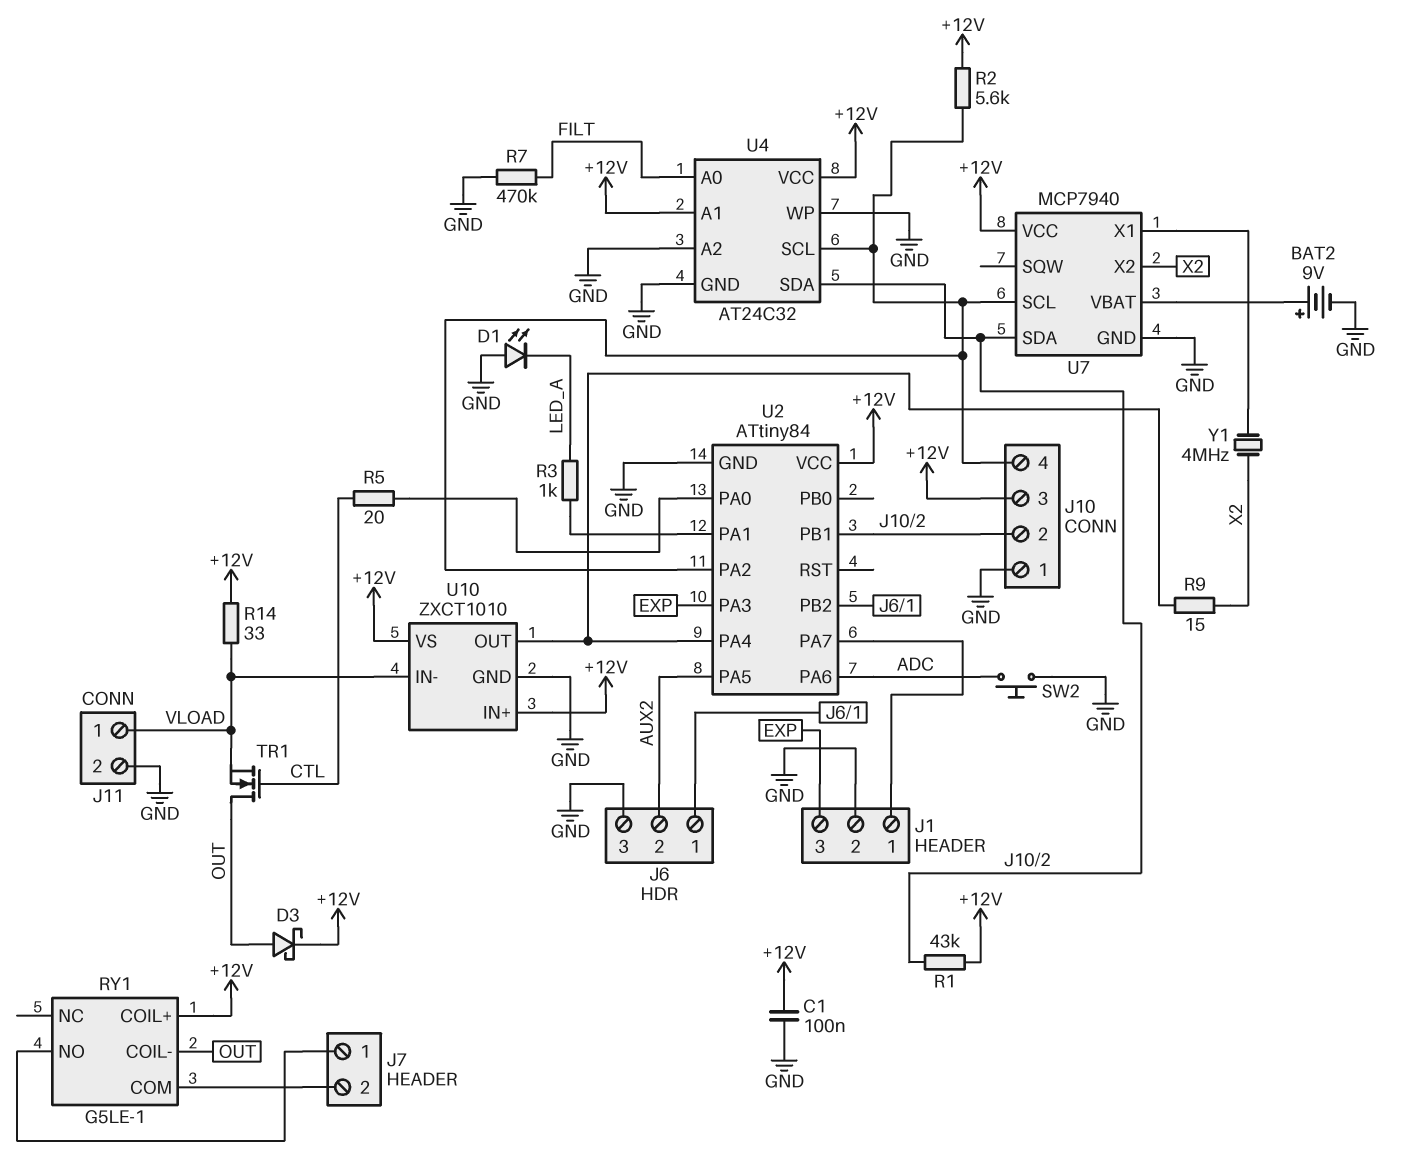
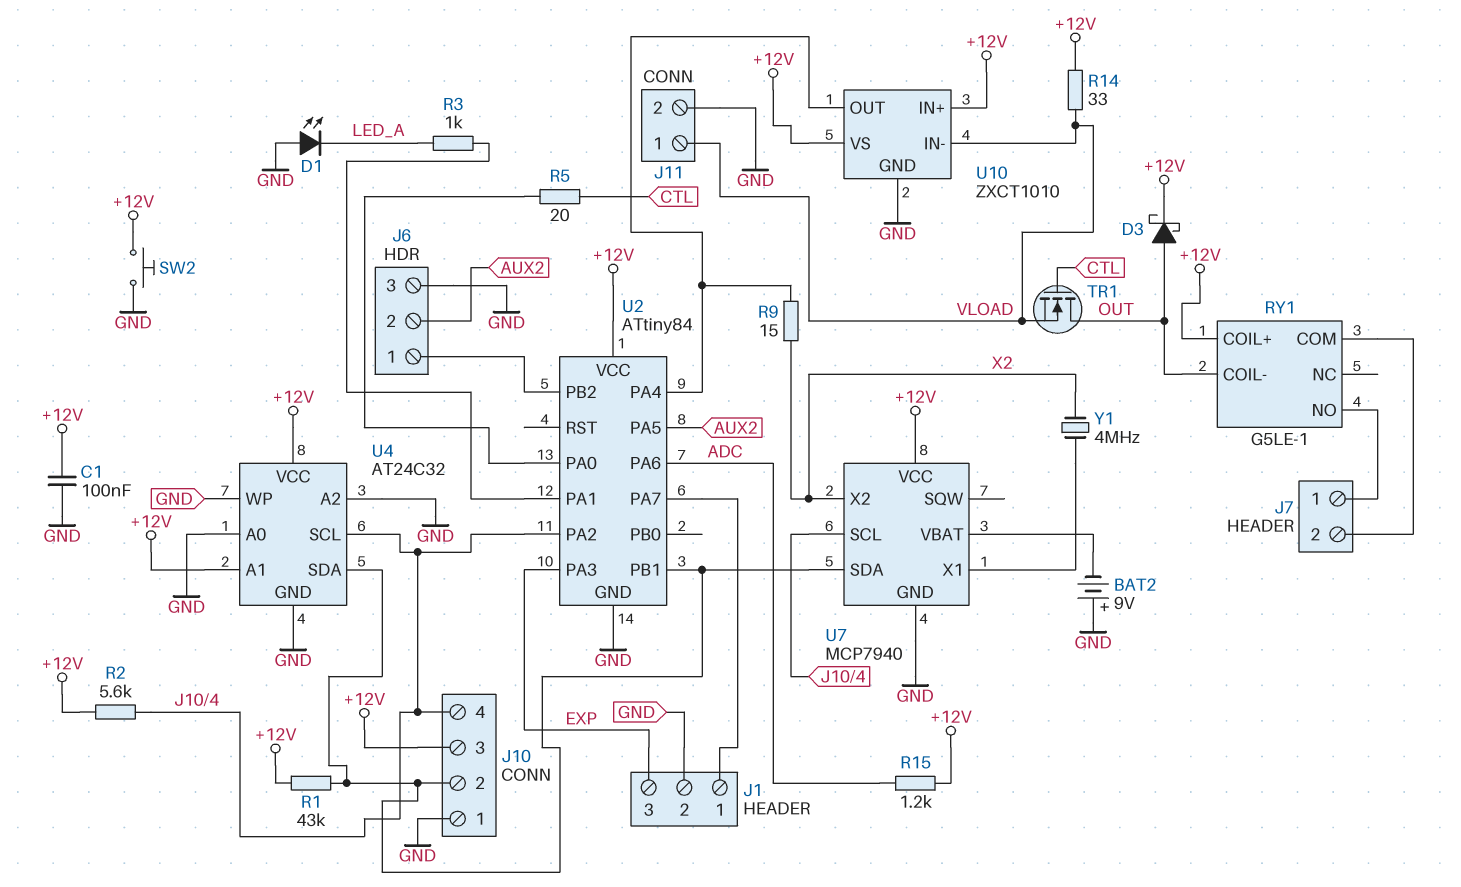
BAT2: 9V (plus U7/VBAT, minus GND) -> 9V (plus GND, minus U7/VBAT)
R7: 470k (FILT, GND) -> none
R15: none -> 1.2k (+12V, ADC)
SW2: button (ADC, GND) -> button (+12V, GND)
U4 pin A0: FILT -> GND

